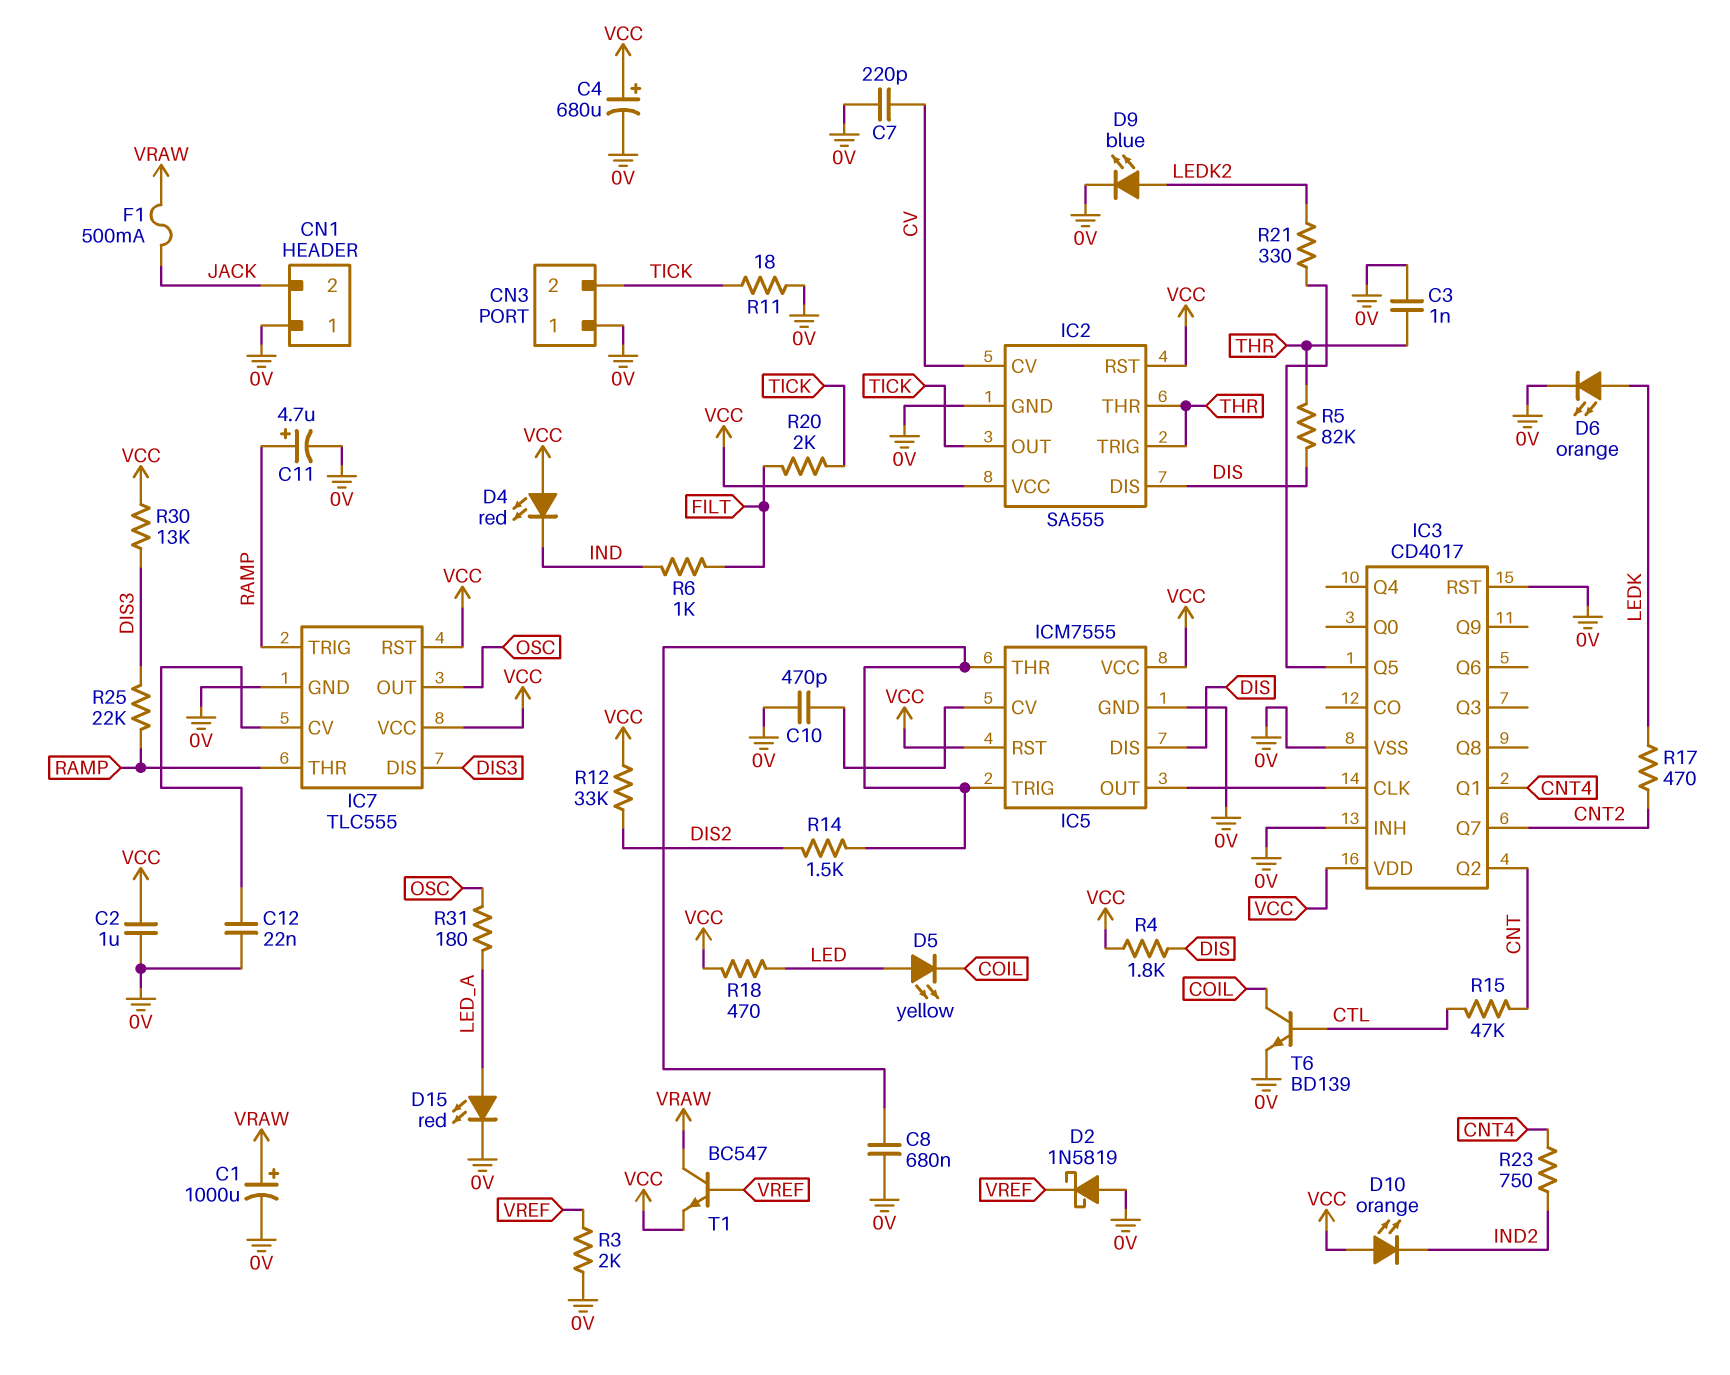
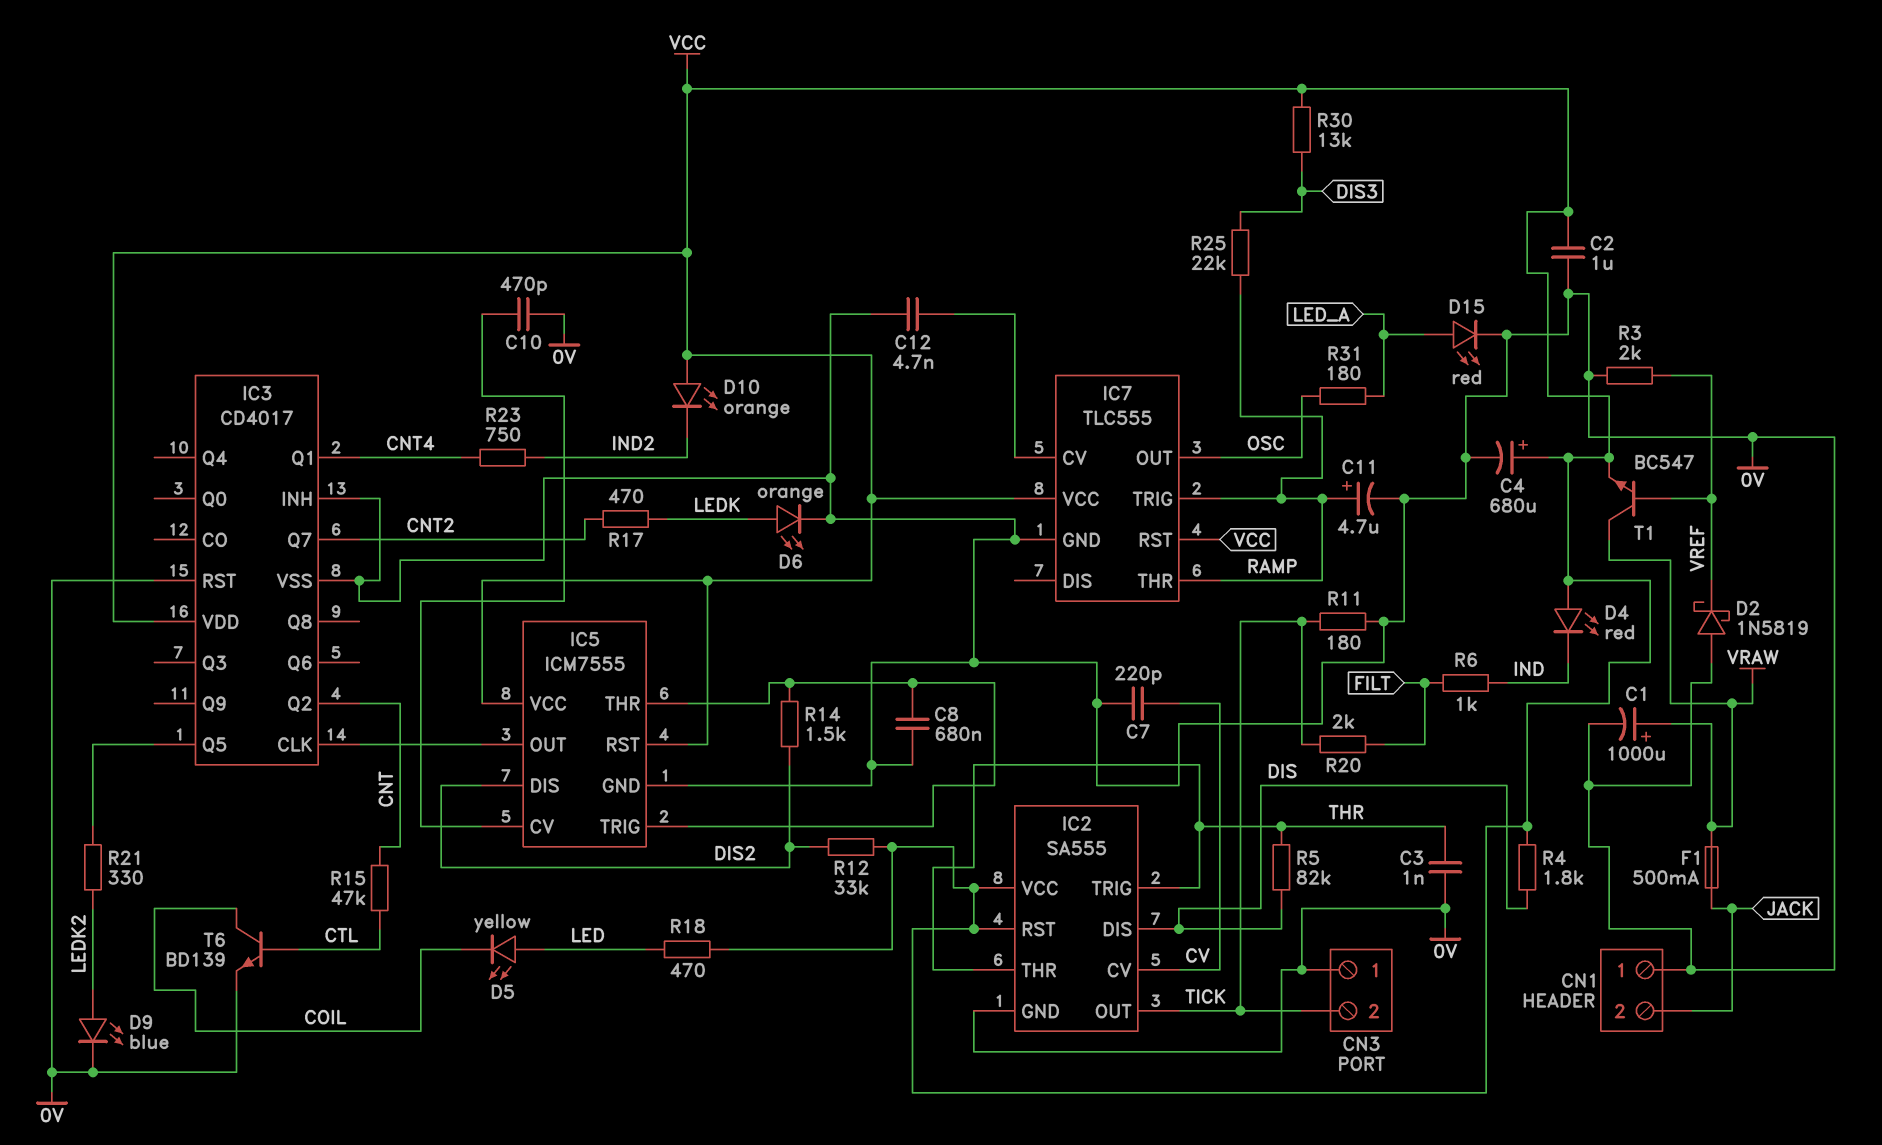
C12: 22nF (0V, IC7/CV) -> 4.7nF (0V, IC7/CV)
IC5 pin DIS: DIS -> DIS2
IC7 pin DIS: DIS3 -> none
R11: 18 (0V, TICK) -> 180 (0V, TICK)

